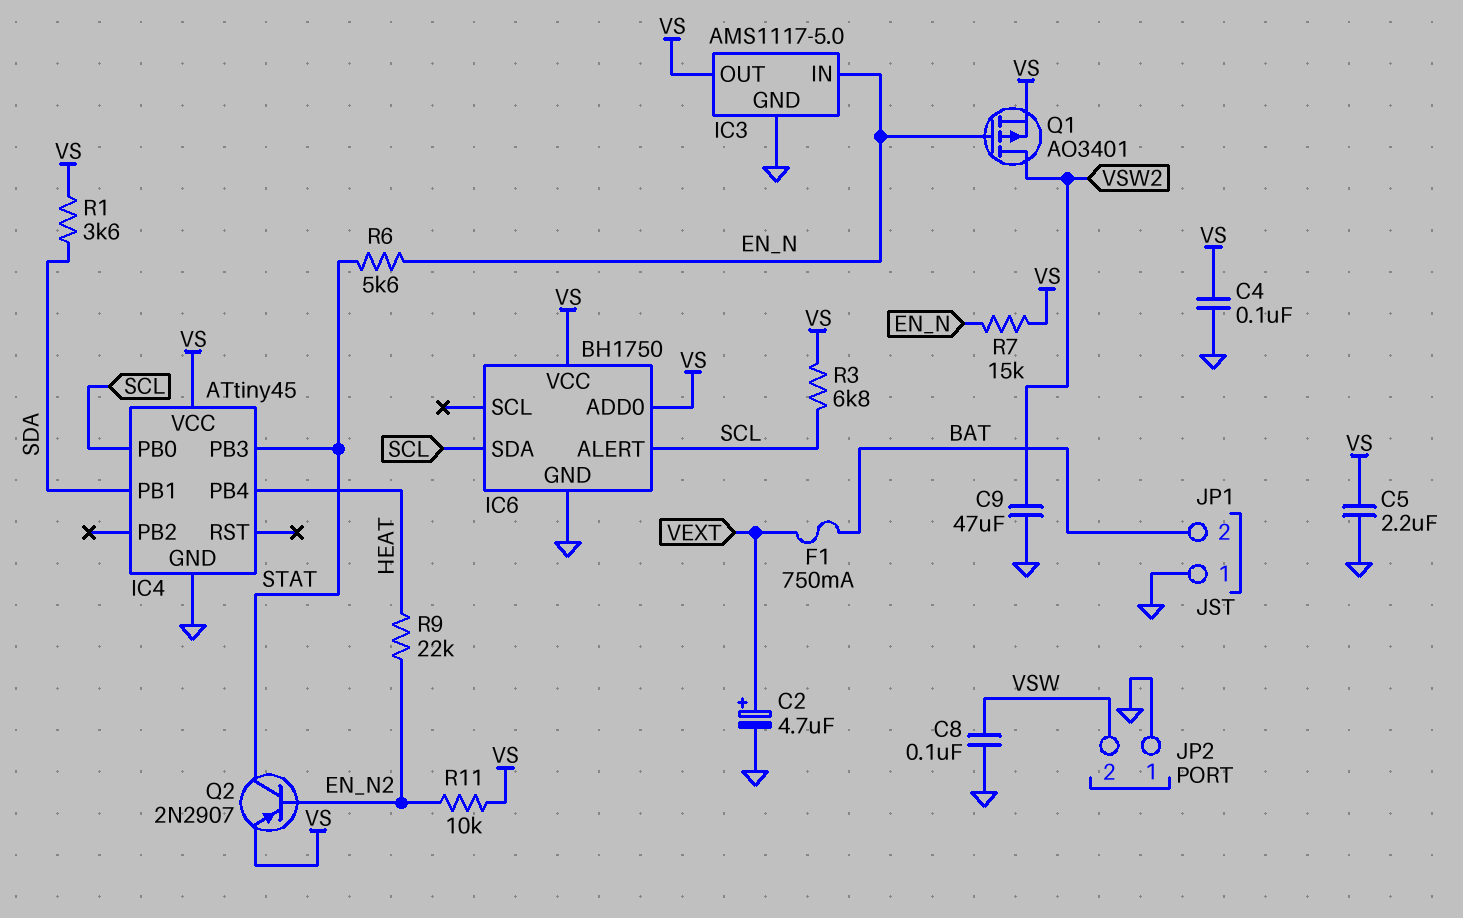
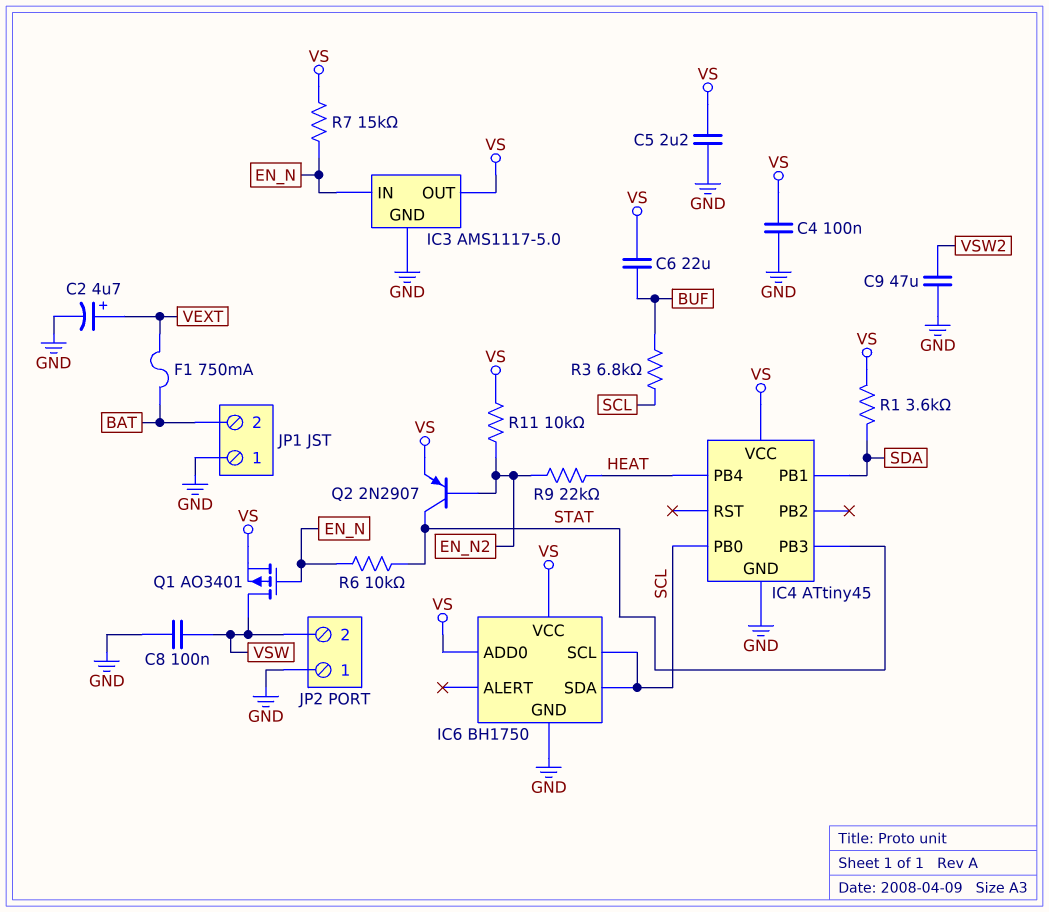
C6: none -> 22uF (BUF, VS)
IC6 pin ALERT: SCL -> none
IC6 pin SCL: none -> SCL
Q1: PMOS AO3401 (G EN_N, D VSW2, S VS) -> PMOS AO3401 (G EN_N, D VSW, S VS)
R3: 6.8k (SCL, VS) -> 6.8k (BUF, SCL)
R6: 5.6k (EN_N, STAT) -> 10k (EN_N, STAT)

